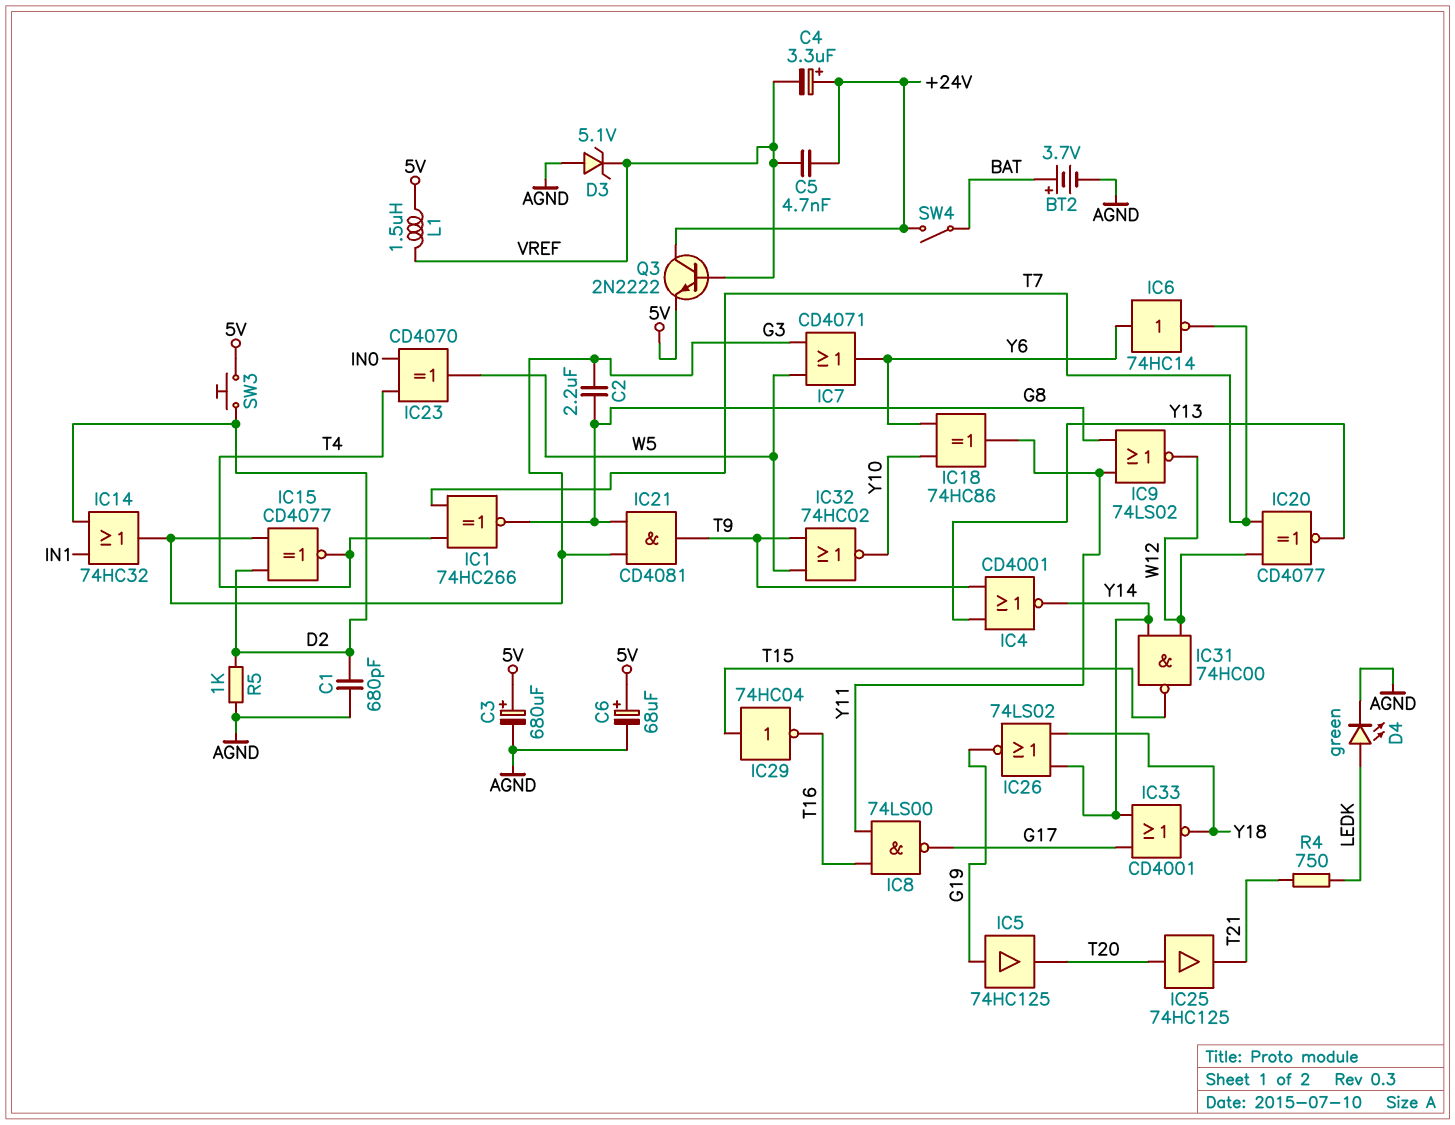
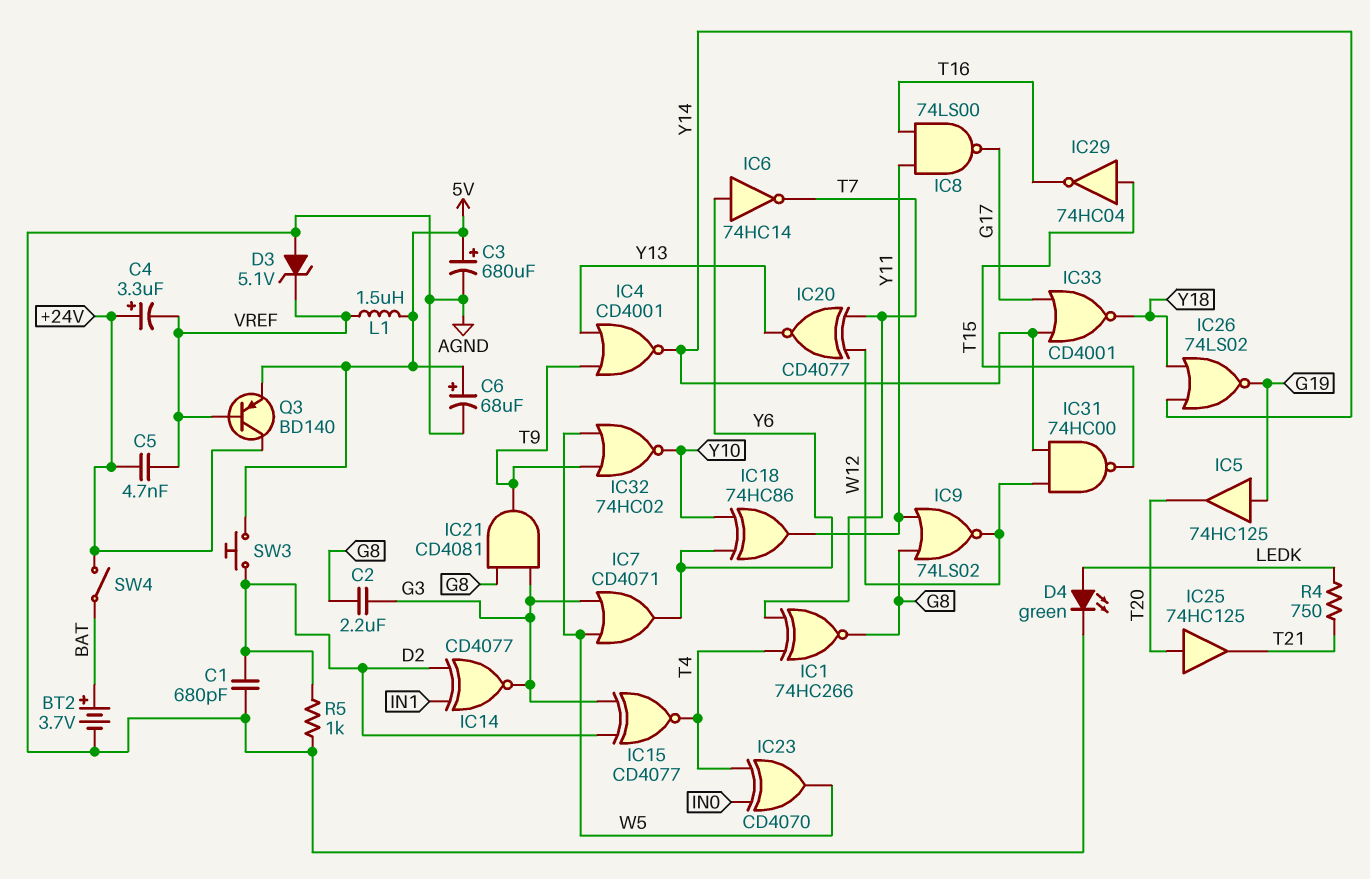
IC14: OR 74HC32 (in D2, in IN1, out G3) -> XNOR CD4077 (in D2, in IN1, out G3)
Q3: NPN 2N2222 (B VREF, C +24V, E 5V) -> PNP BD140 (B VREF, C +24V, E 5V)

